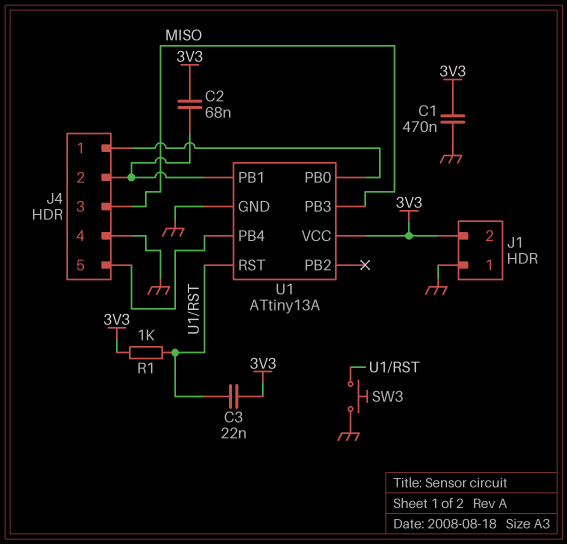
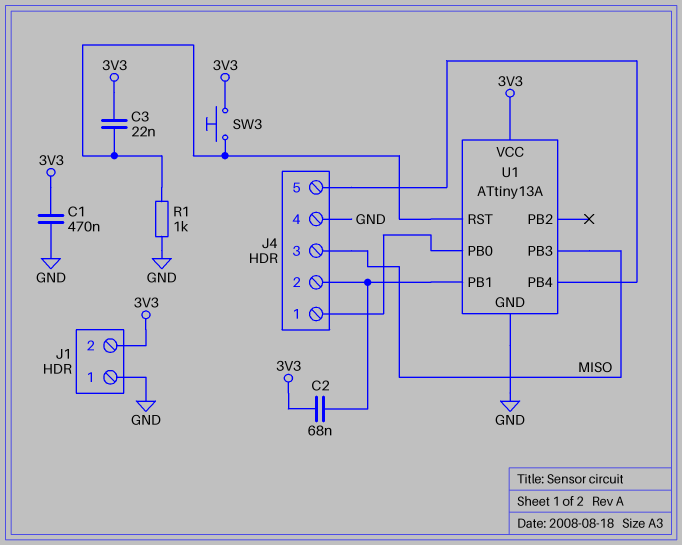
R1: 1k (3V3, U1/RST) -> 1k (GND, U1/RST)
SW3: button (GND, U1/RST) -> button (3V3, U1/RST)

